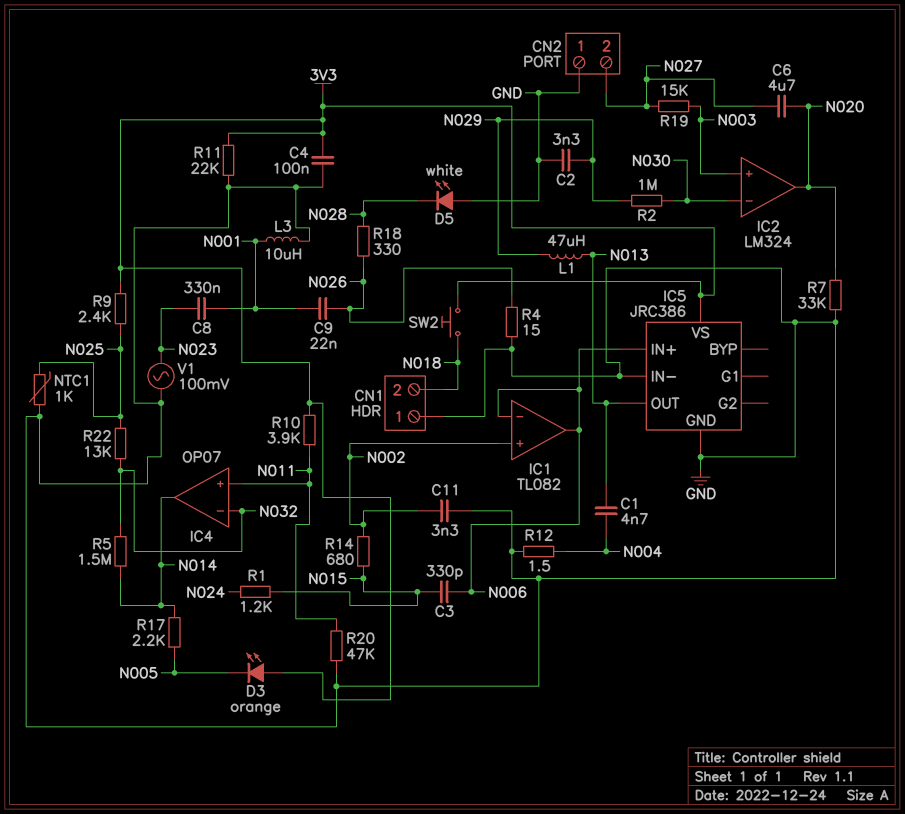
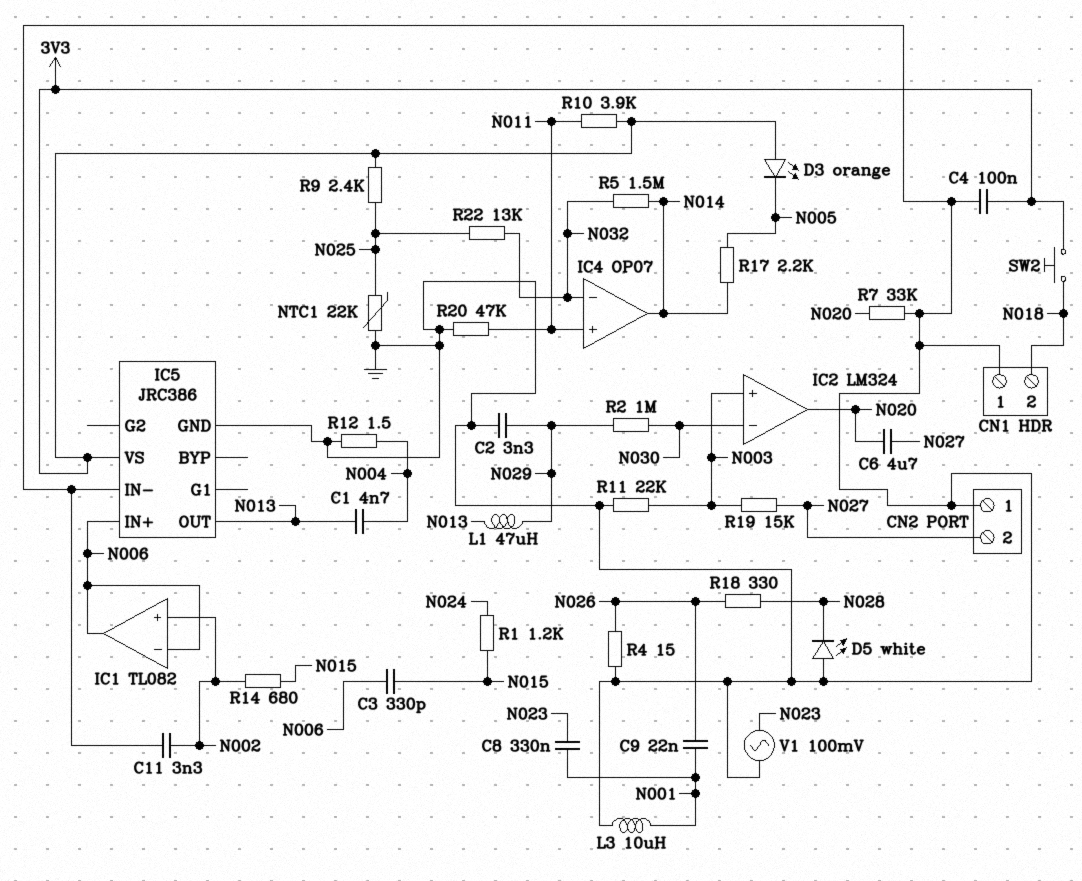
NTC1: 1k (GND, N025) -> 22k (GND, N025)
R11: 22k (3V3, GND) -> 22k (GND, N003)

